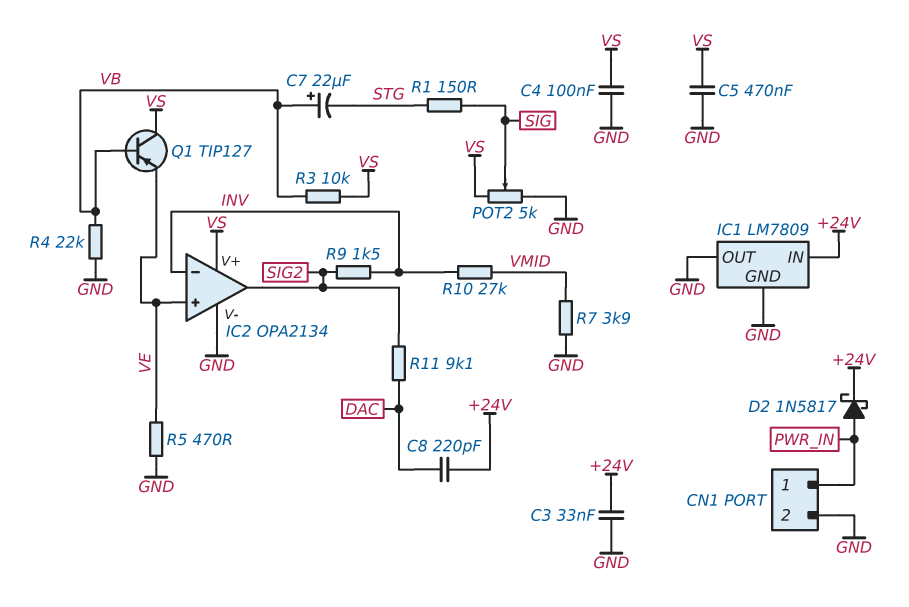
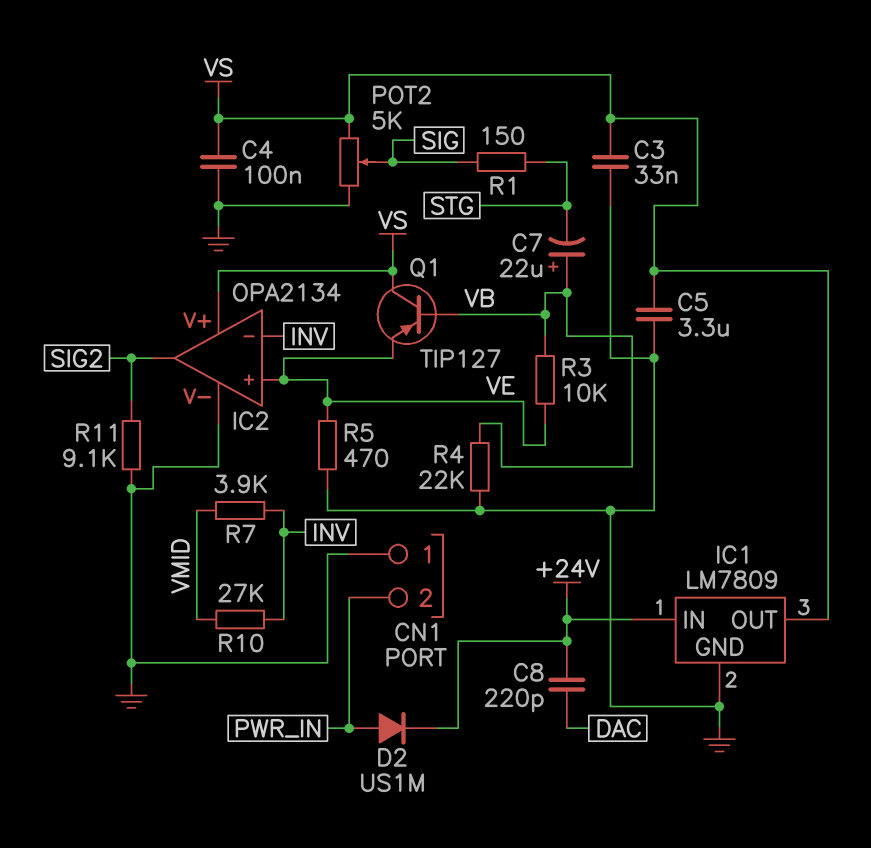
C3: 33nF (+24V, GND) -> 33nF (GND, VS)
C5: 470nF (GND, VS) -> 3.3uF (GND, VS)
CN1 pin 1: PWR_IN -> GND
CN1 pin 2: GND -> PWR_IN
D2: schottky 1N5817 (A PWR_IN, K +24V) -> diode US1M (A PWR_IN, K +24V)
IC1 pin OUT: GND -> VS
R3: 10k (VB, VS) -> 10k (VB, VE)
R7: 3.9k (GND, VMID) -> 3.9k (INV, VMID)
R9: 1.5k (INV, SIG2) -> none
R11: 9.1k (DAC, SIG2) -> 9.1k (GND, SIG2)

